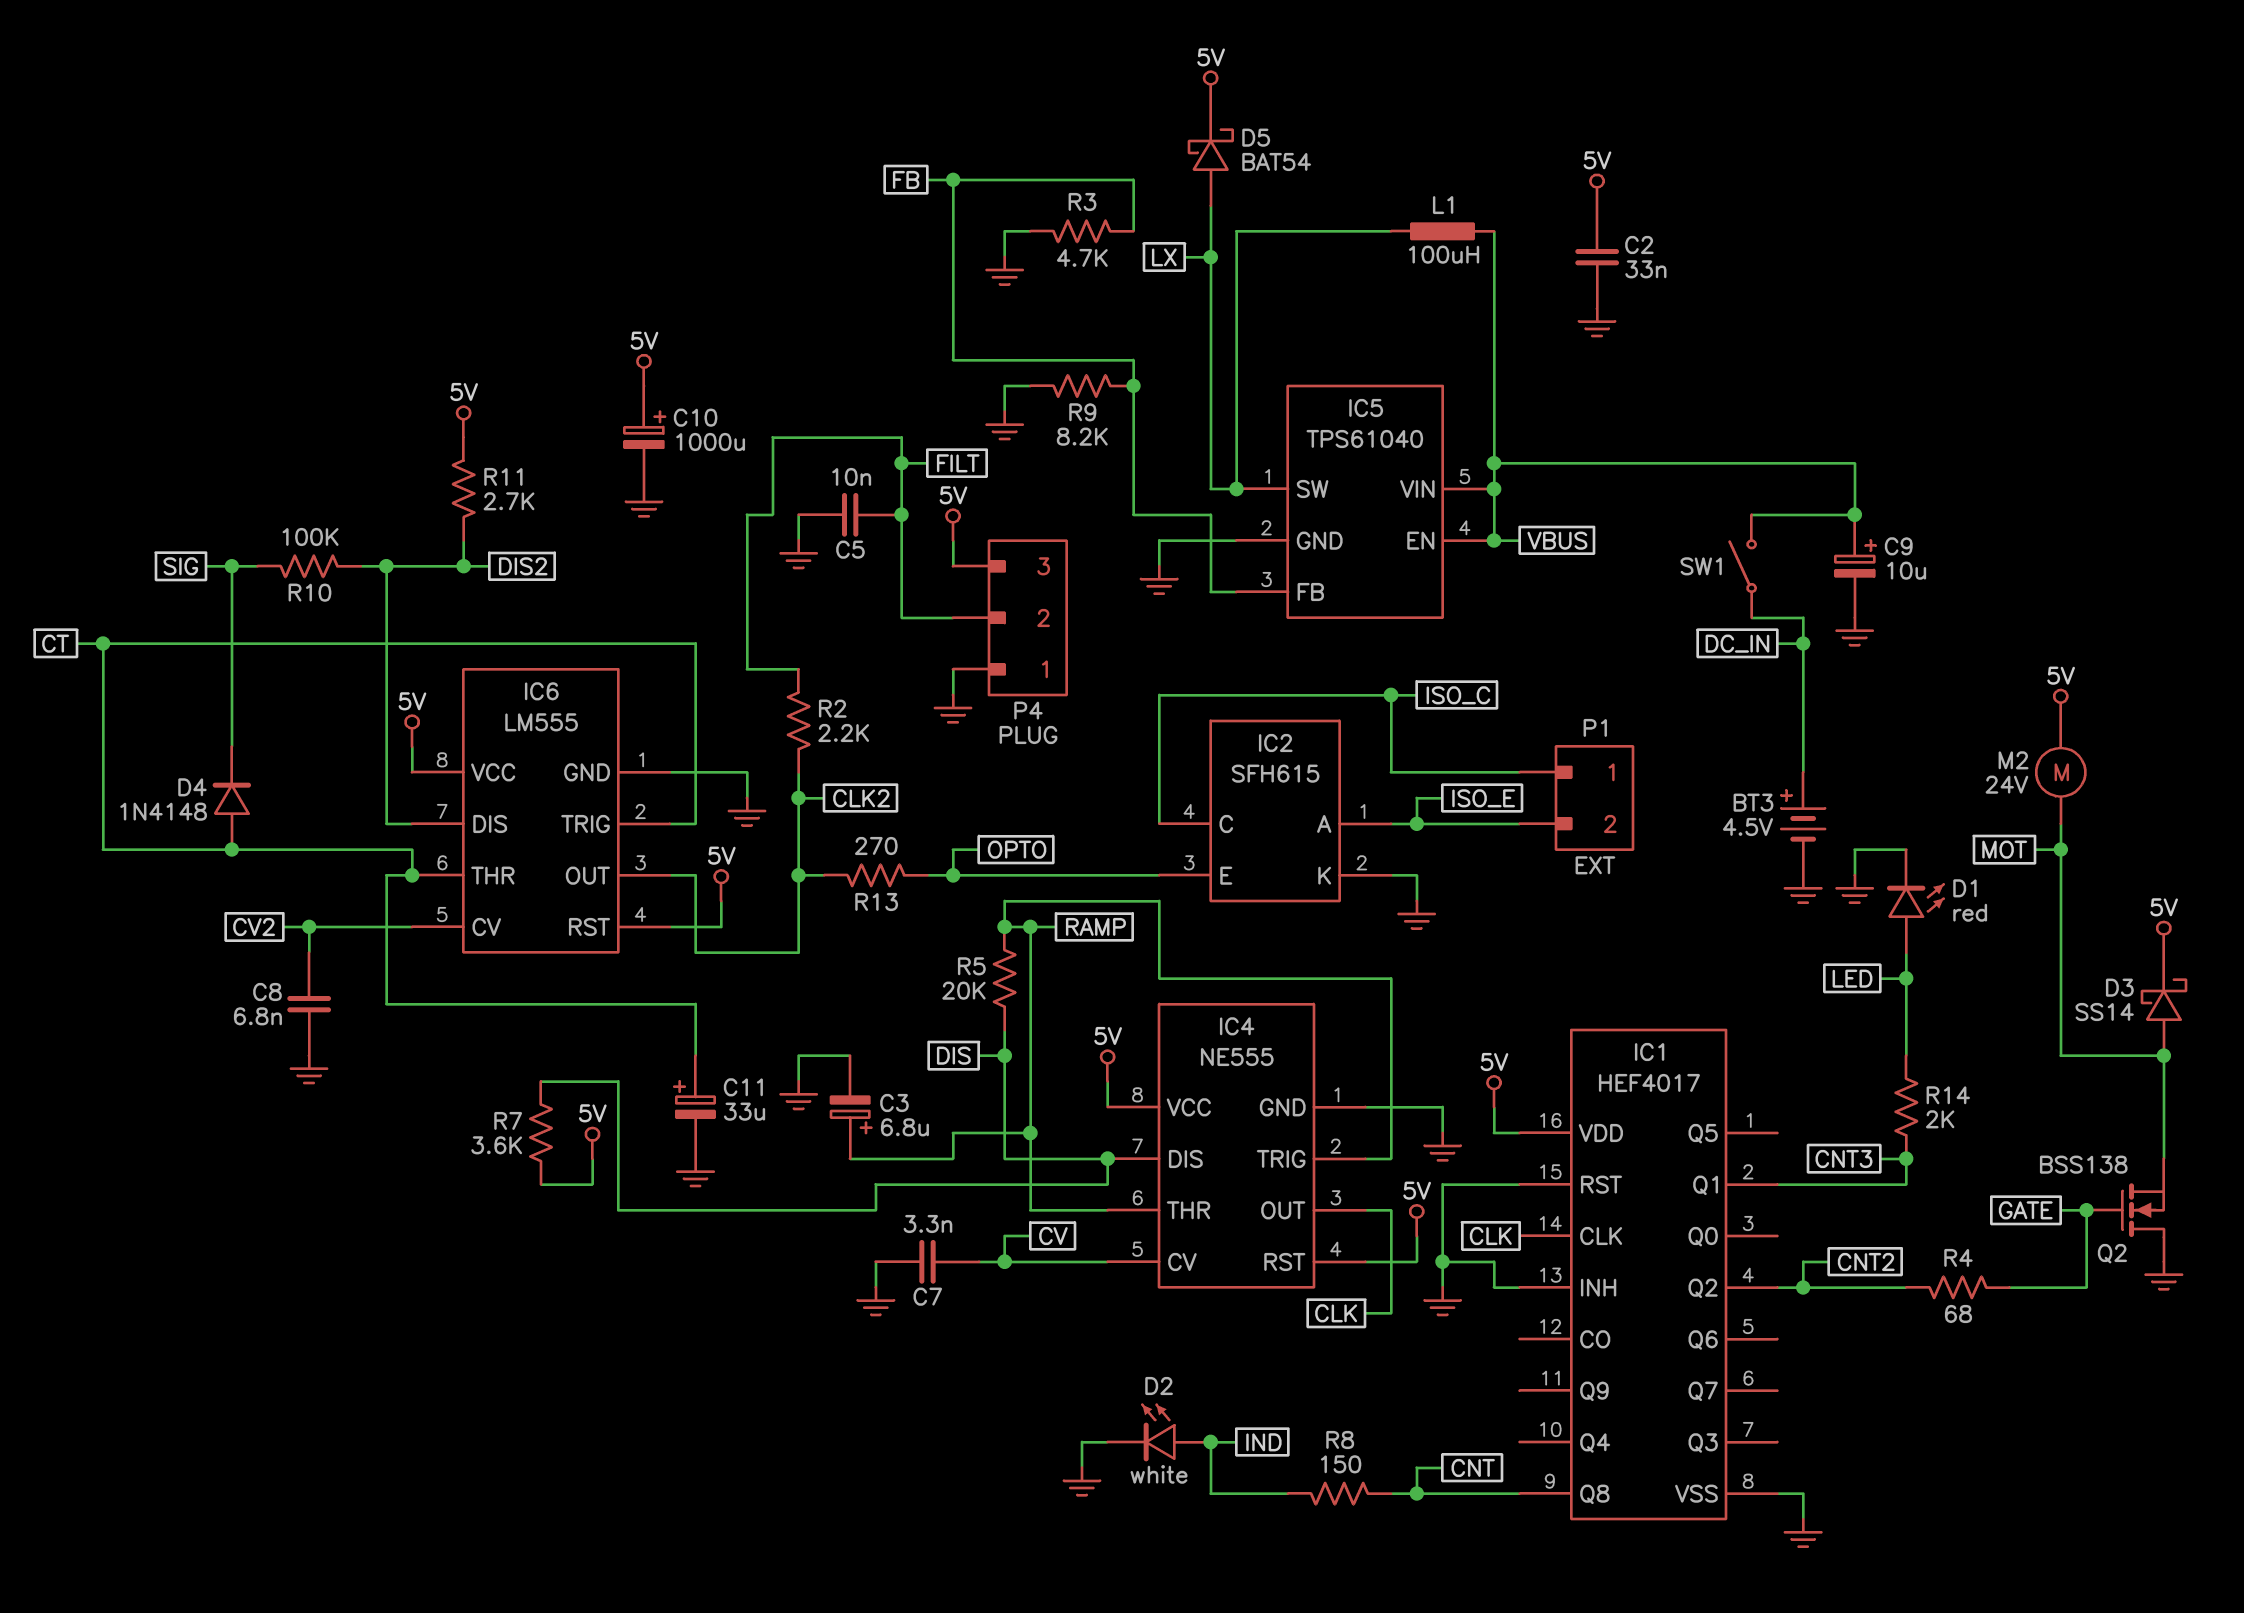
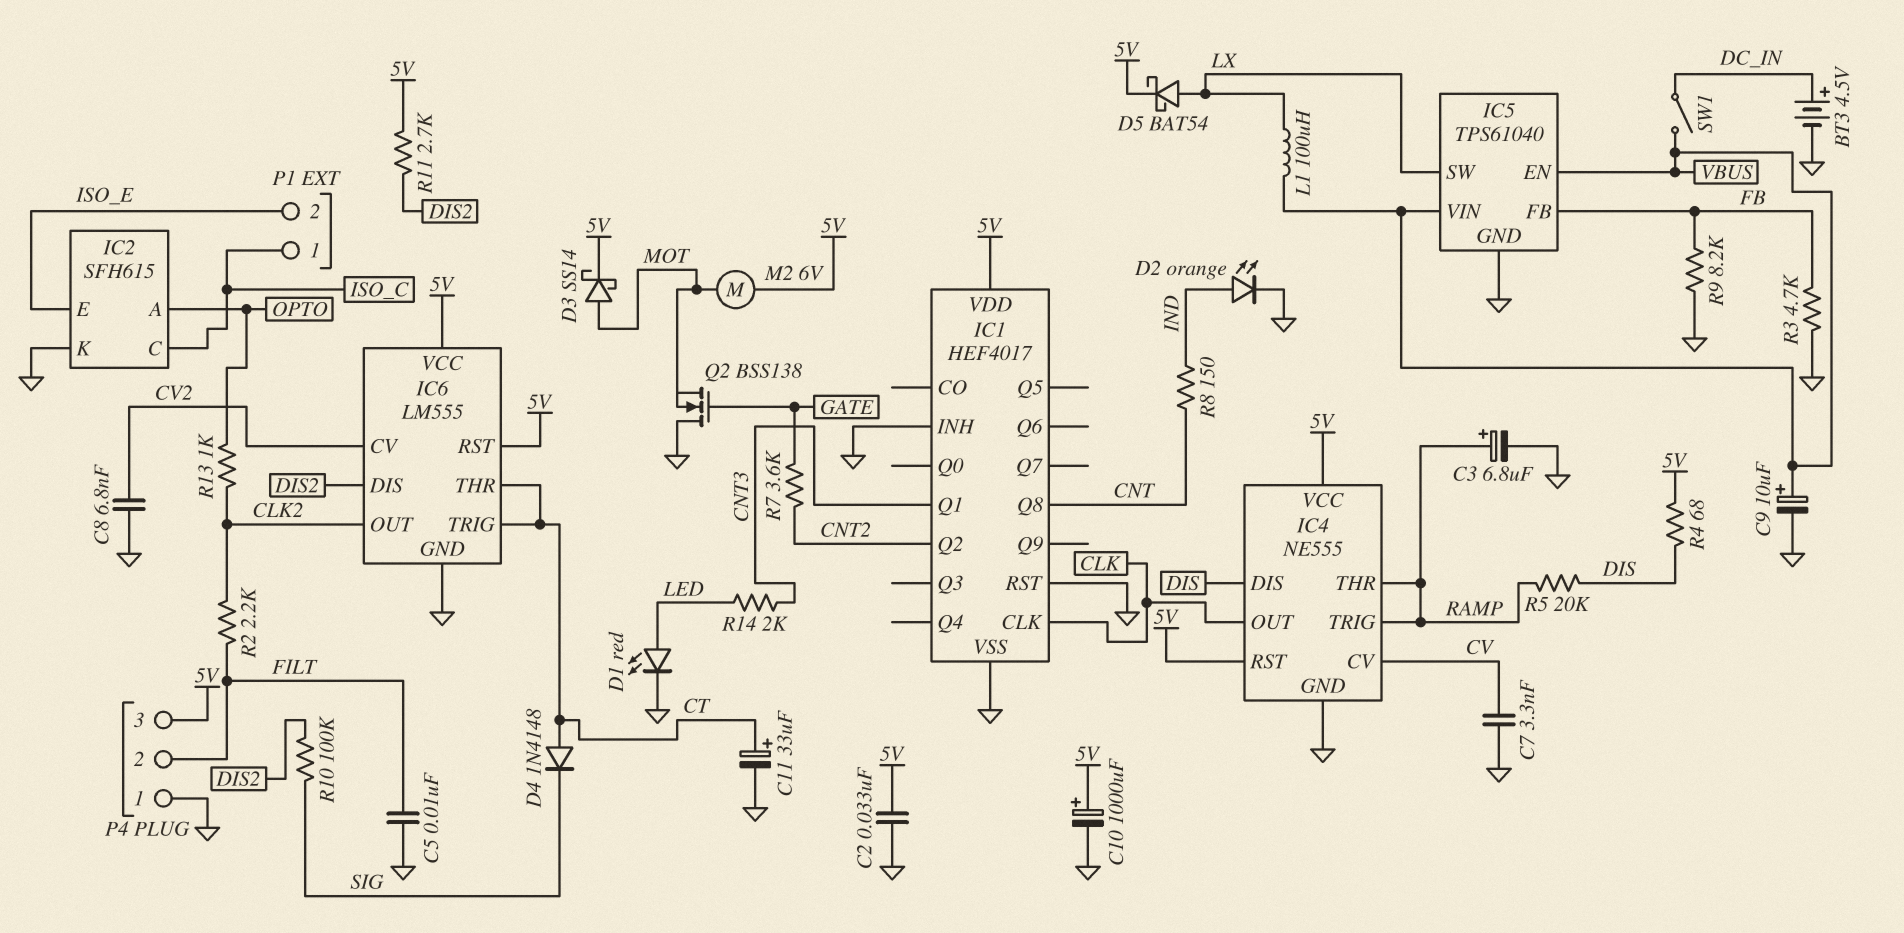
D2: LED white (A IND, K GND) -> LED orange (A IND, K GND)
IC2 pin A: ISO_E -> OPTO
IC2 pin E: OPTO -> ISO_E
M2: motor 24V (5V, MOT) -> motor 6V (5V, MOT)
R4: 68 (CNT2, GATE) -> 68 (5V, DIS)
R7: 3.6k (5V, DIS) -> 3.6k (CNT2, GATE)
R13: 270 (CLK2, OPTO) -> 1k (CLK2, OPTO)

